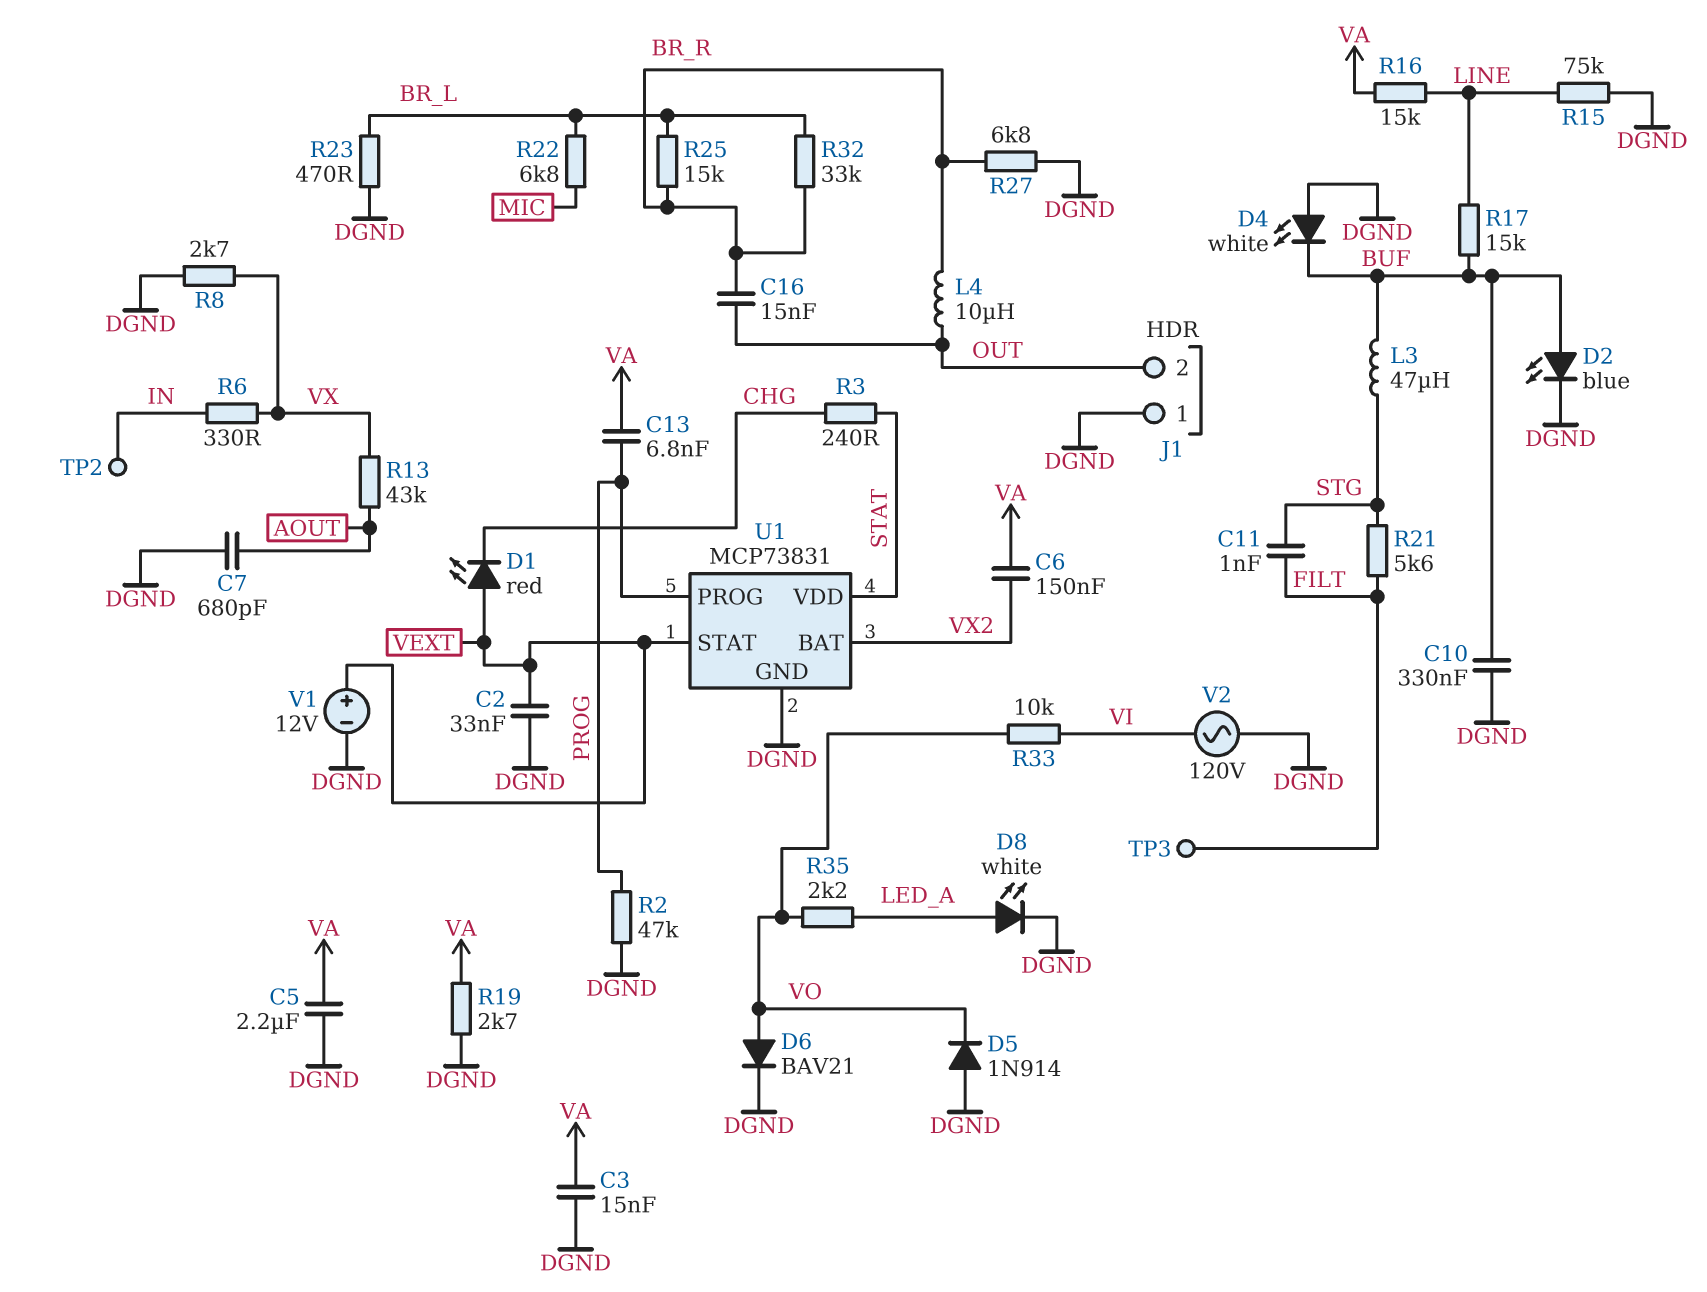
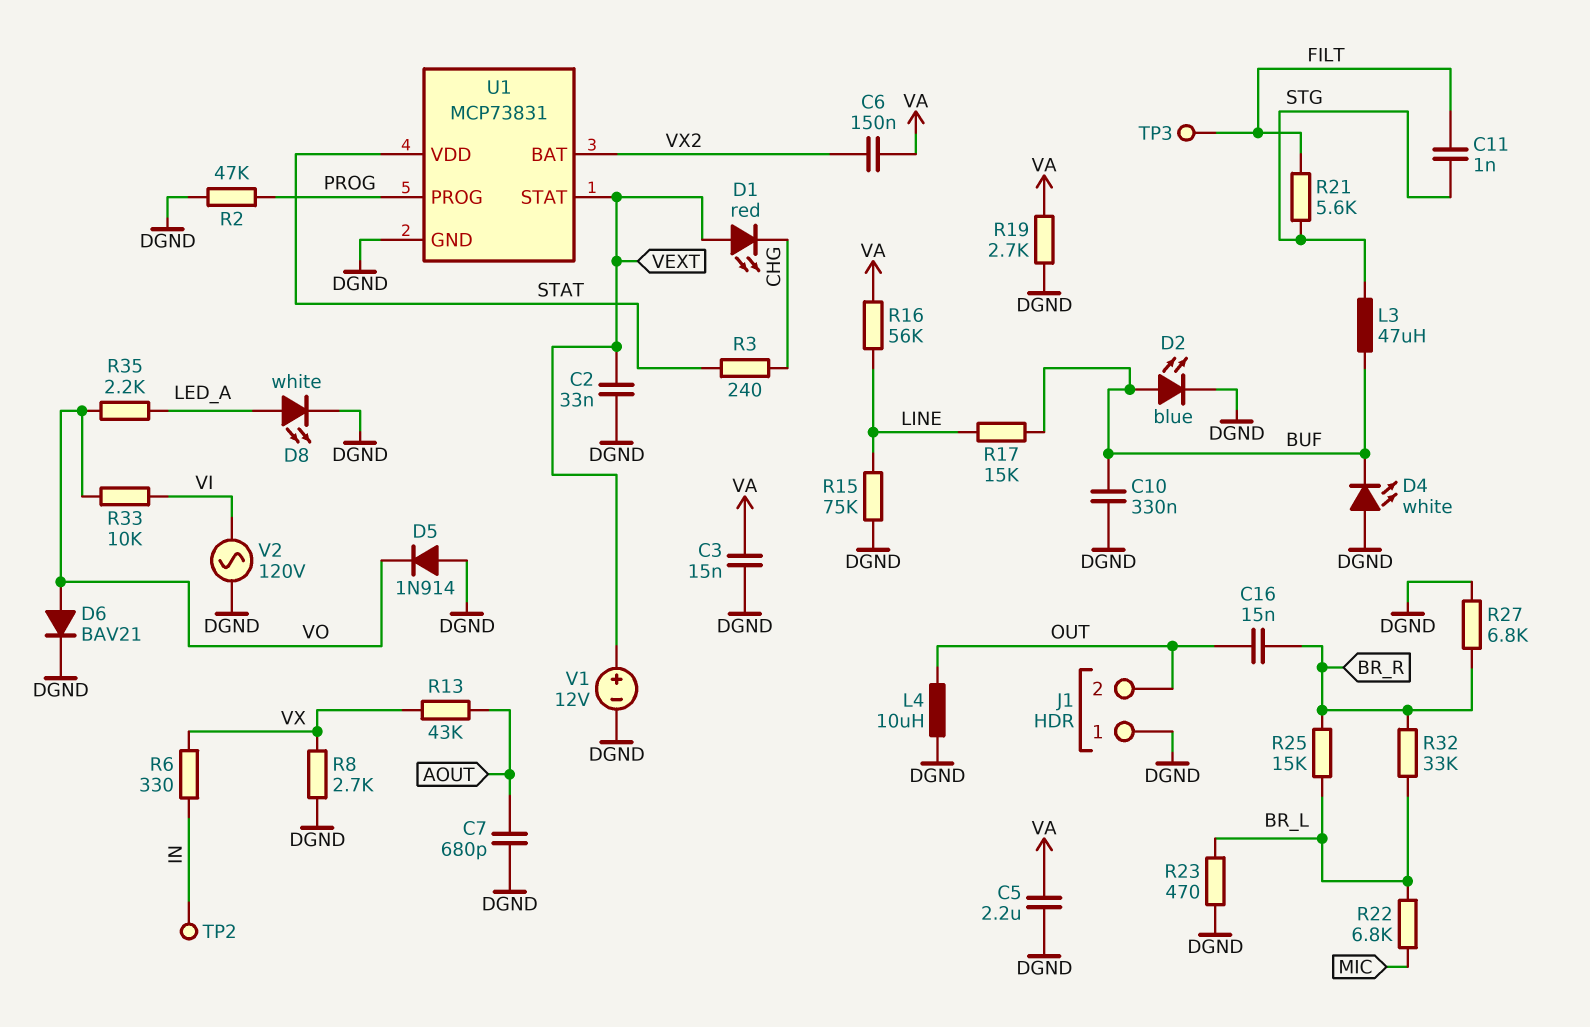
C13: 6.8nF (PROG, VA) -> none
L4: 10uH (BR_R, OUT) -> 10uH (DGND, OUT)
R16: 15k (LINE, VA) -> 56k (LINE, VA)

